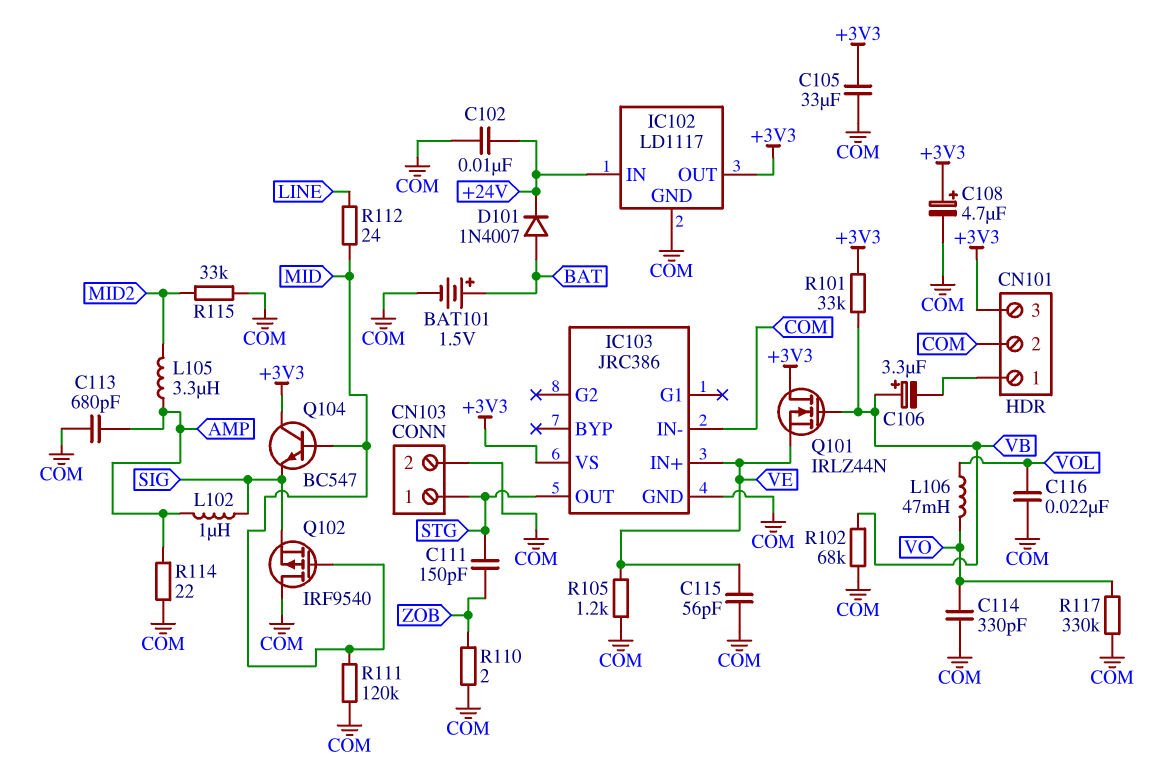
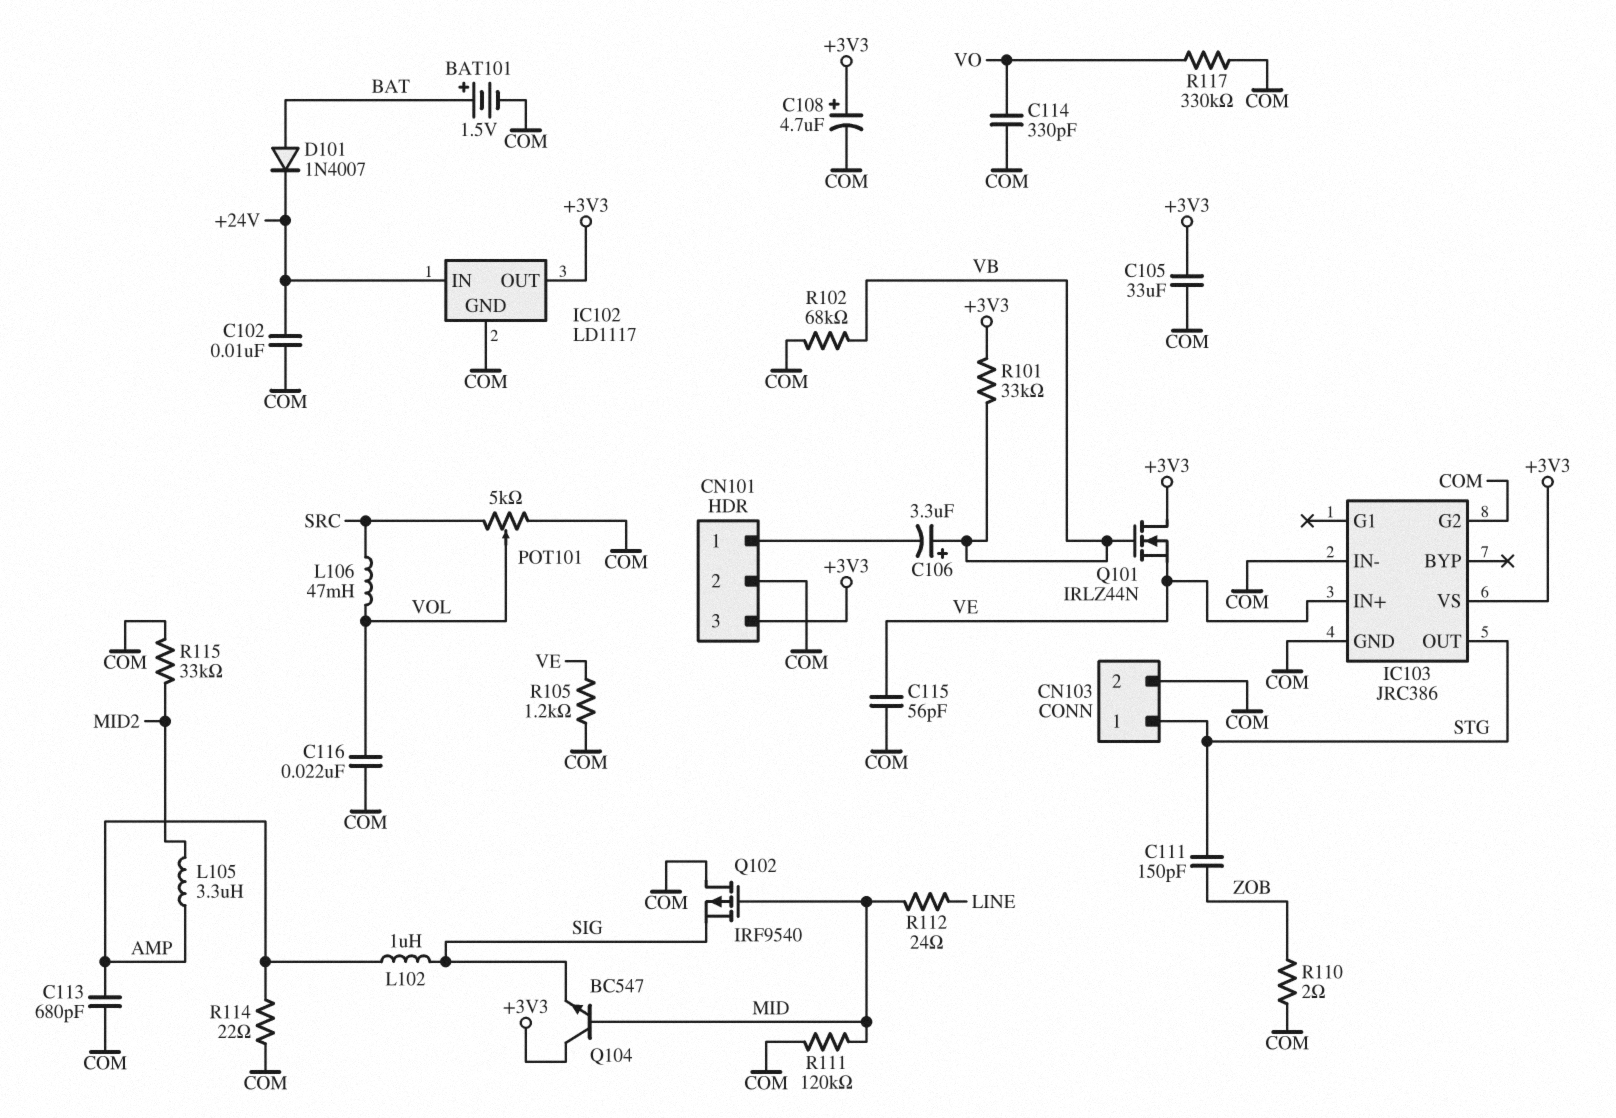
IC103 pin G2: none -> COM
L106: 47mH (VO, VOL) -> 47mH (SRC, VOL)
POT101: none -> 5k (COM, SRC, wiper VOL)

